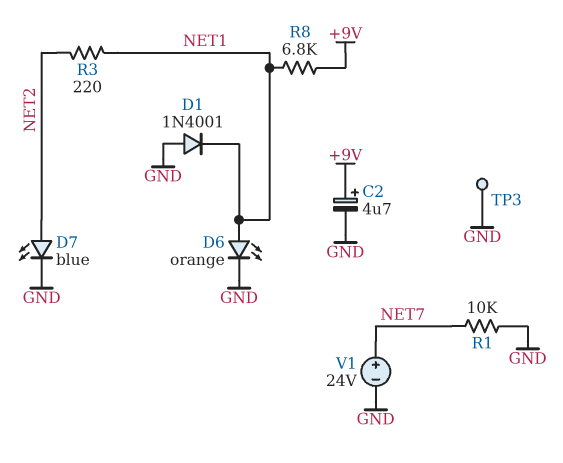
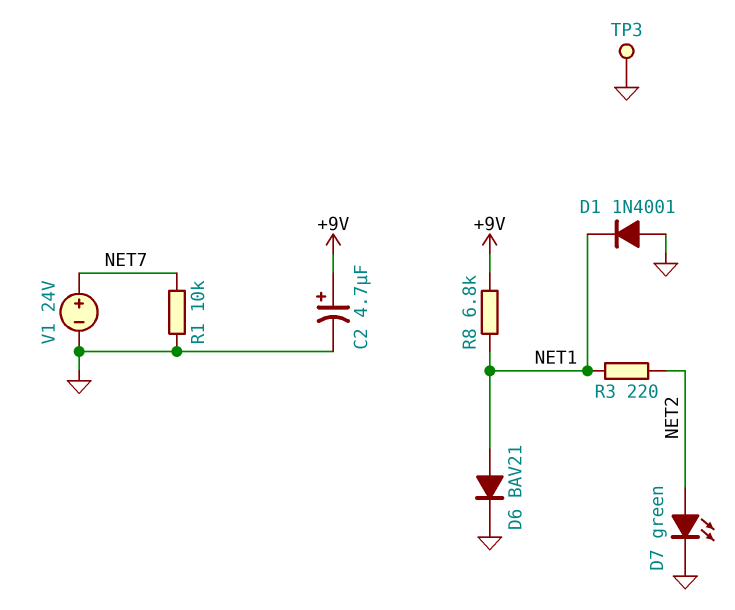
D6: LED orange (A NET1, K GND) -> diode BAV21 (A NET1, K GND)
D7: LED blue (A NET2, K GND) -> LED green (A NET2, K GND)

